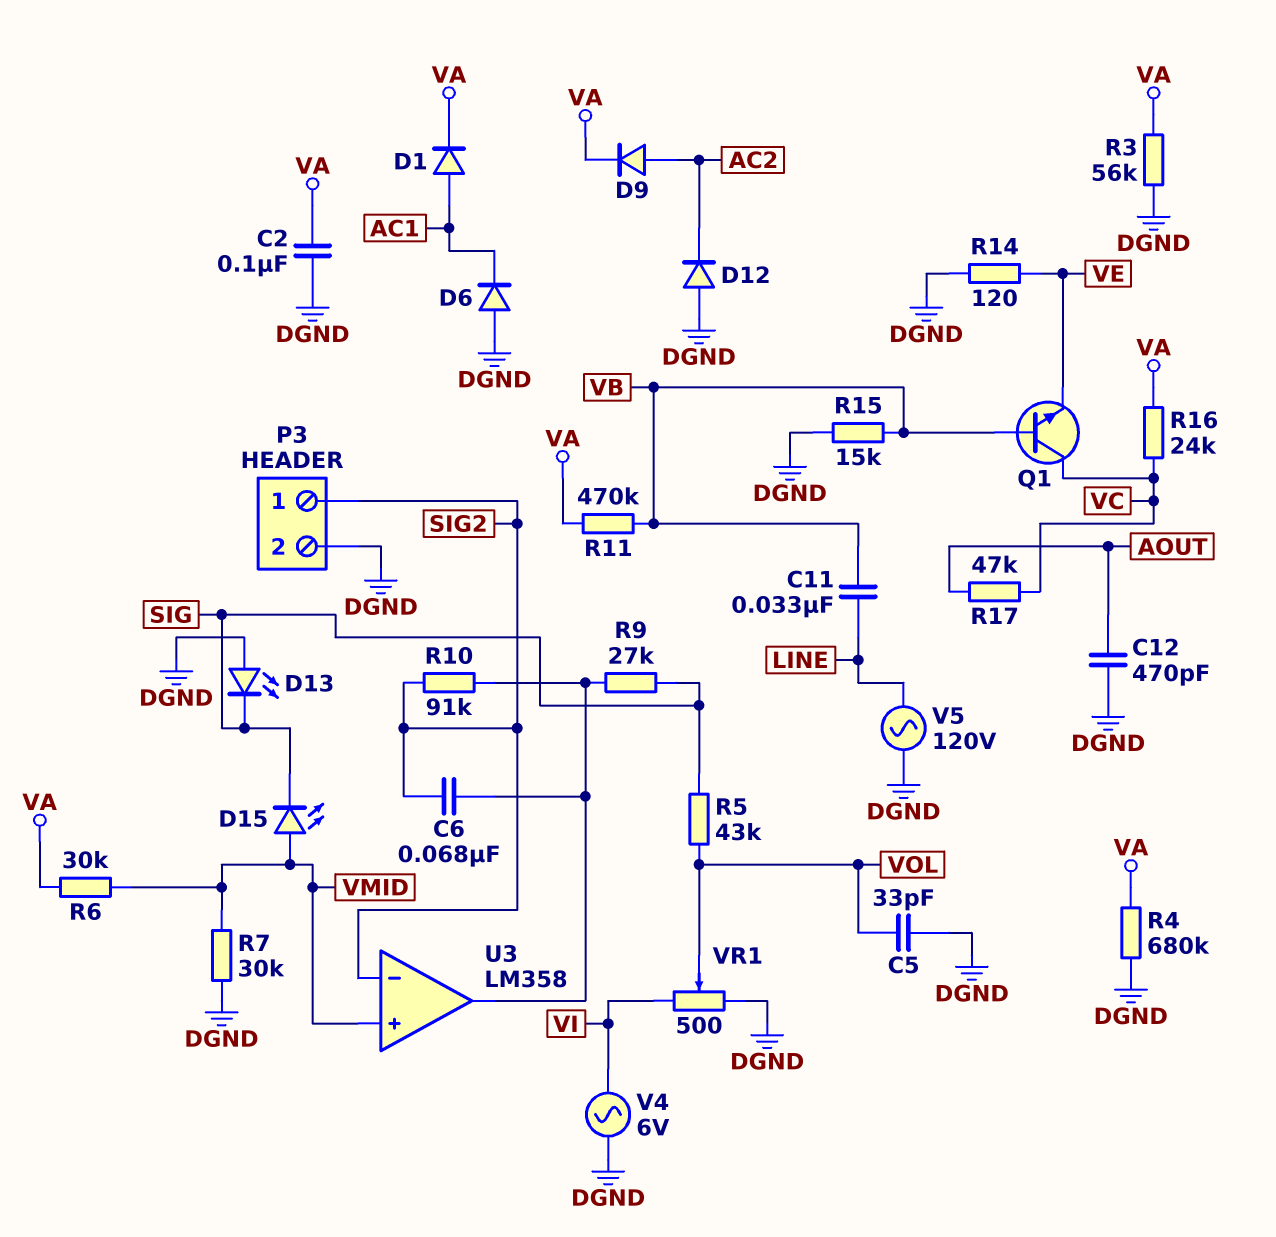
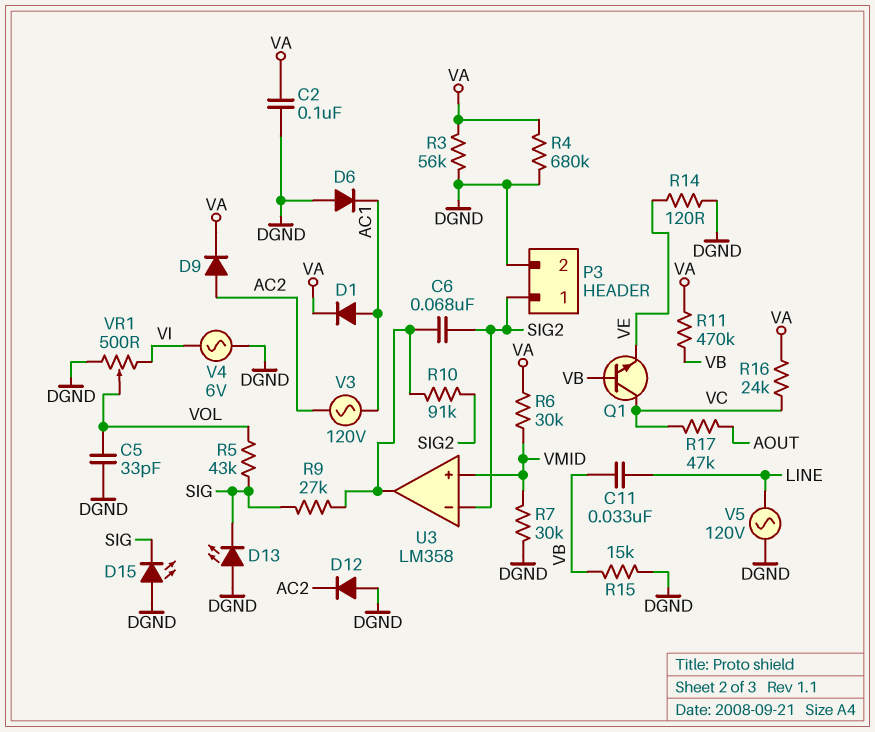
C12: 470pF (AOUT, DGND) -> none
D15: LED (A VMID, K SIG) -> LED (A DGND, K SIG)
V3: none -> AC 120V (AC1, AC2)

